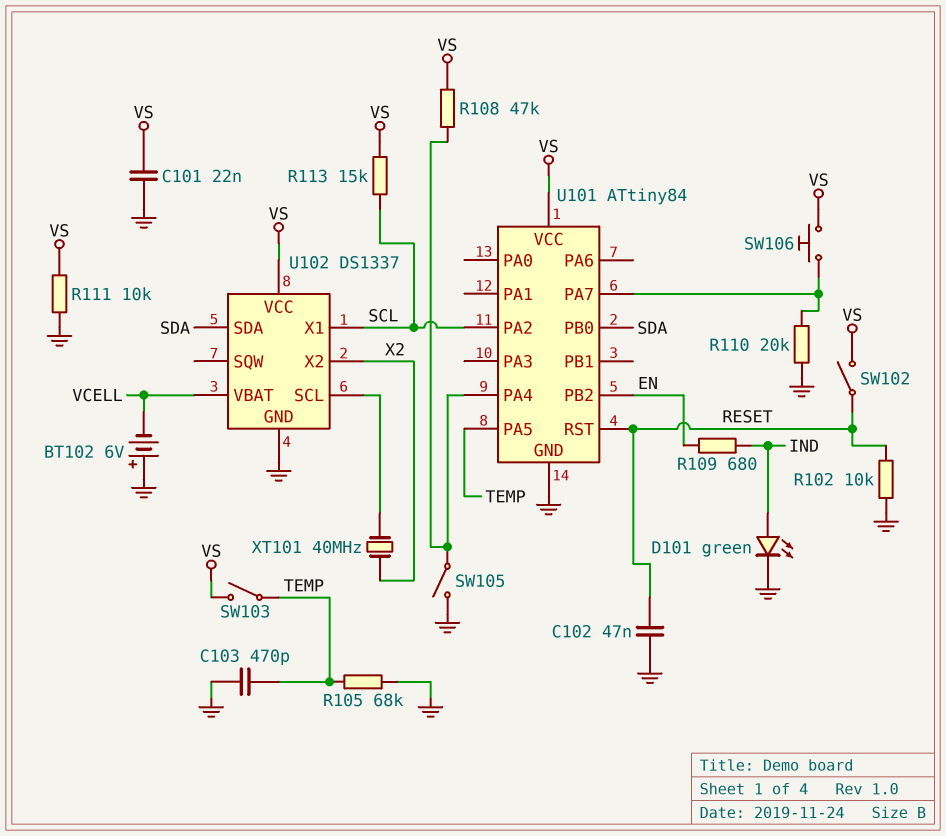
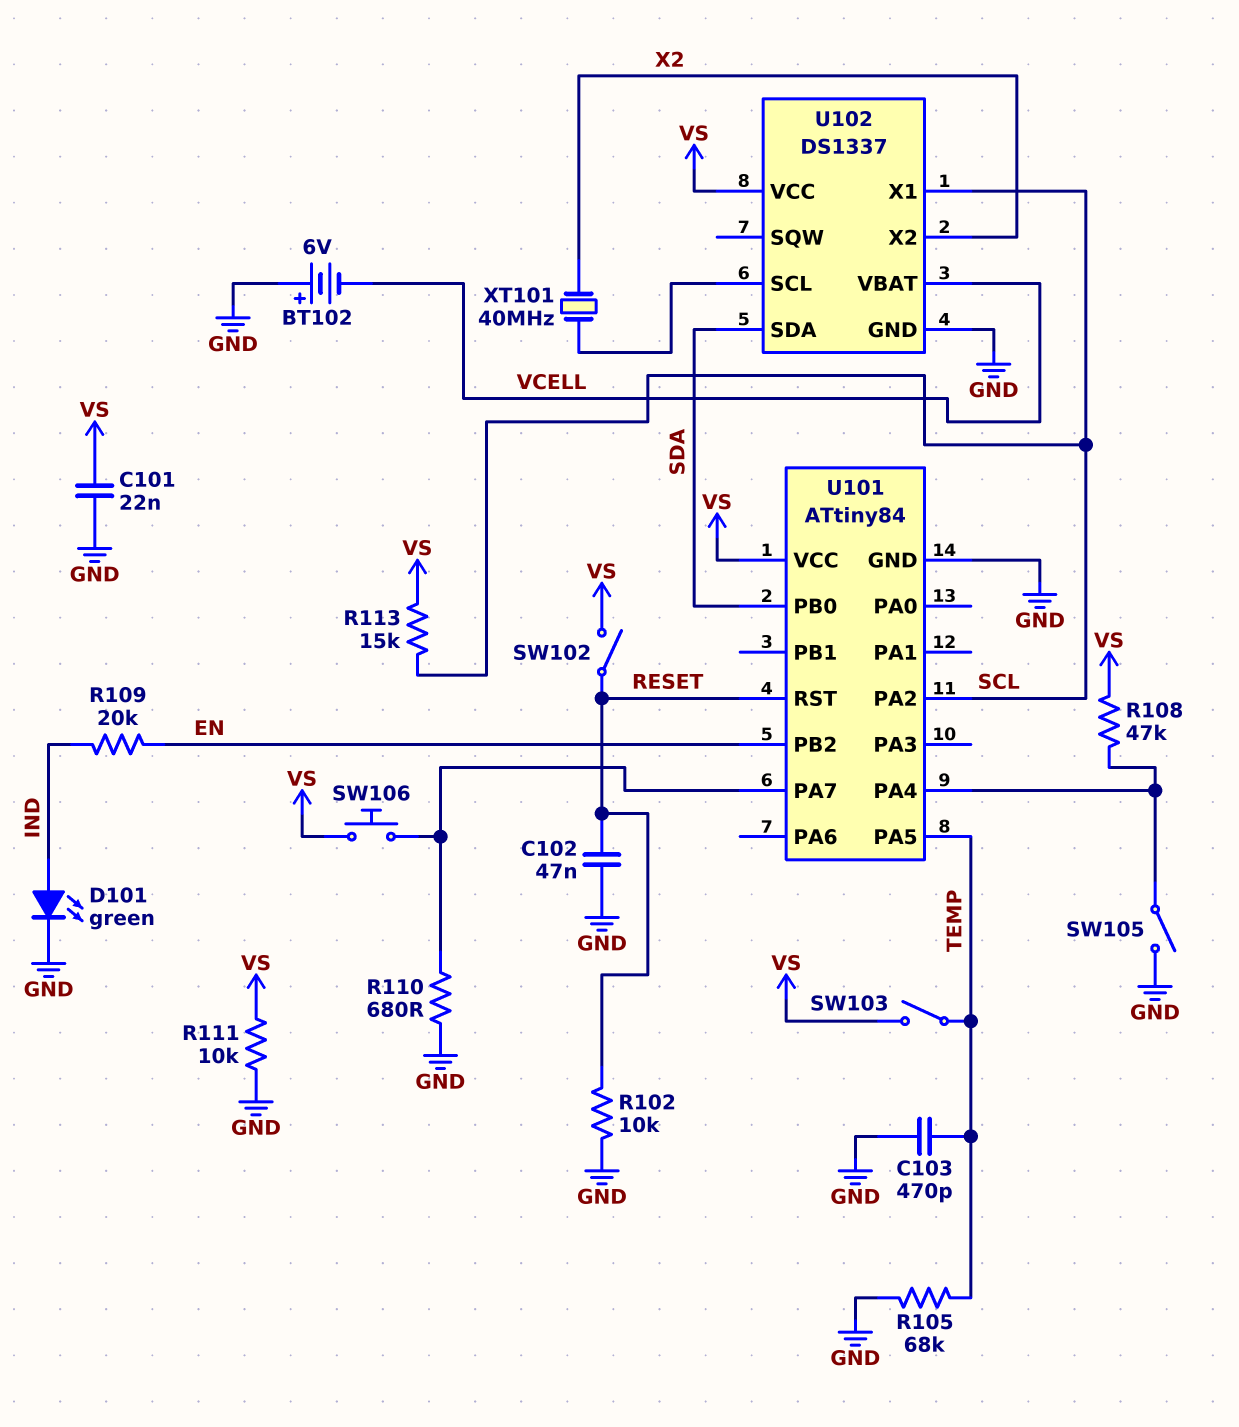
R109: 680 (EN, IND) -> 20k (EN, IND)
R110: 20k (GND, U101/PA7) -> 680 (GND, U101/PA7)

